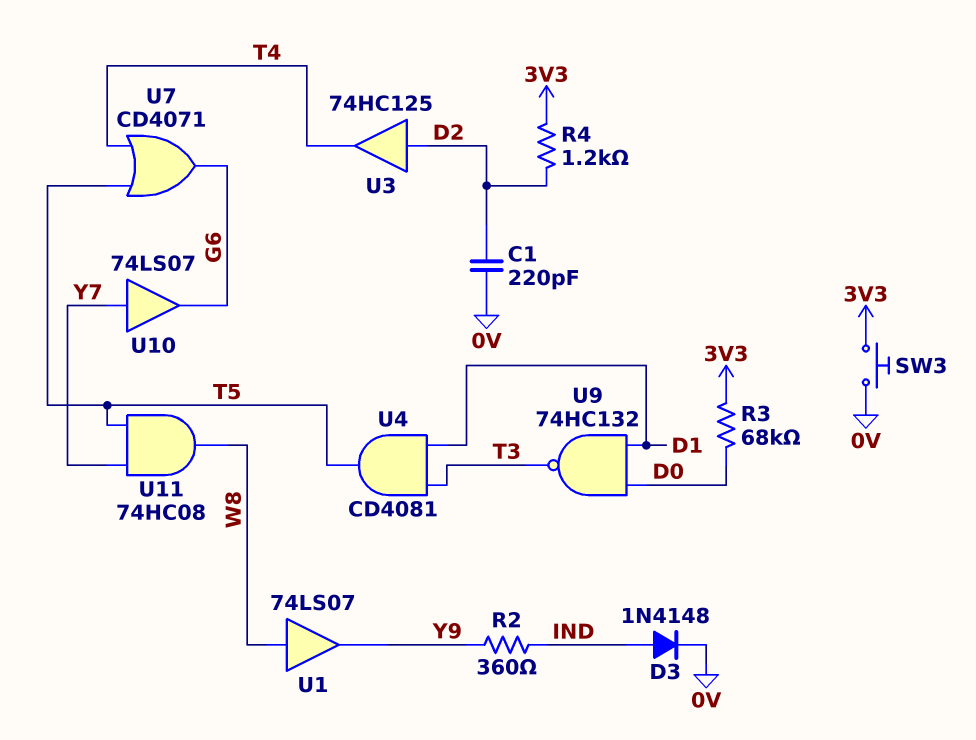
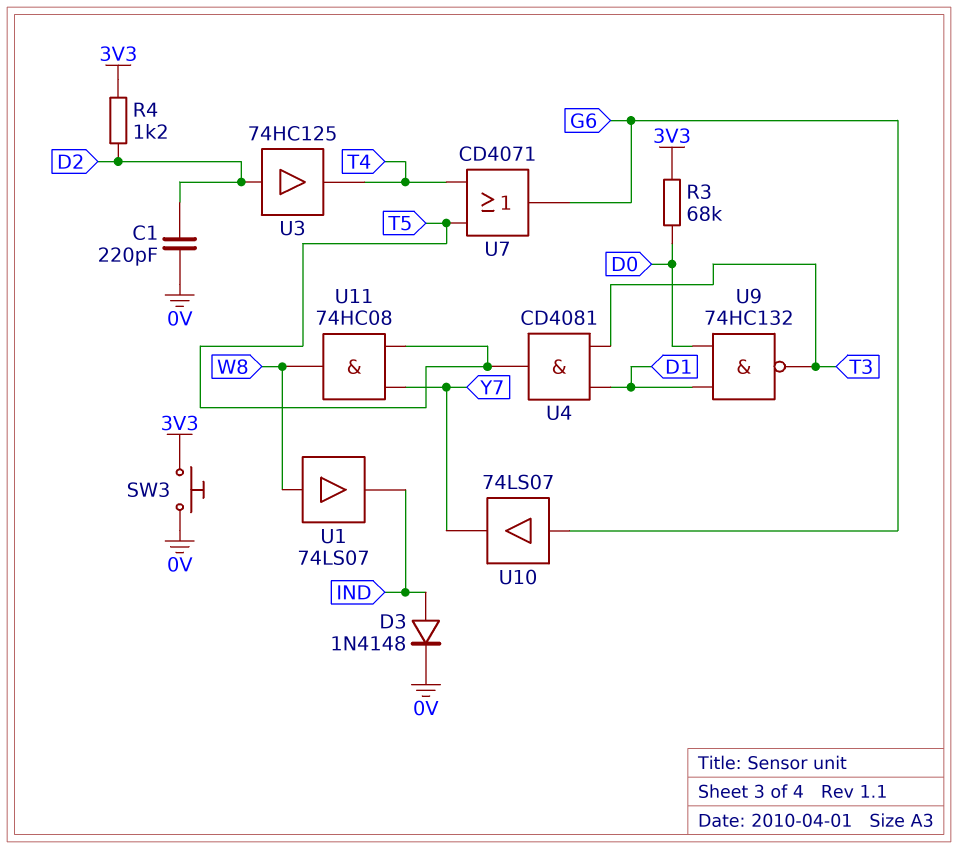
R2: 360 (IND, Y9) -> none
U1: buffer 74LS07 (in W8, out Y9) -> buffer 74LS07 (in W8, out IND)
U10: buffer 74LS07 (in Y7, out G6) -> buffer 74LS07 (in G6, out Y7)

